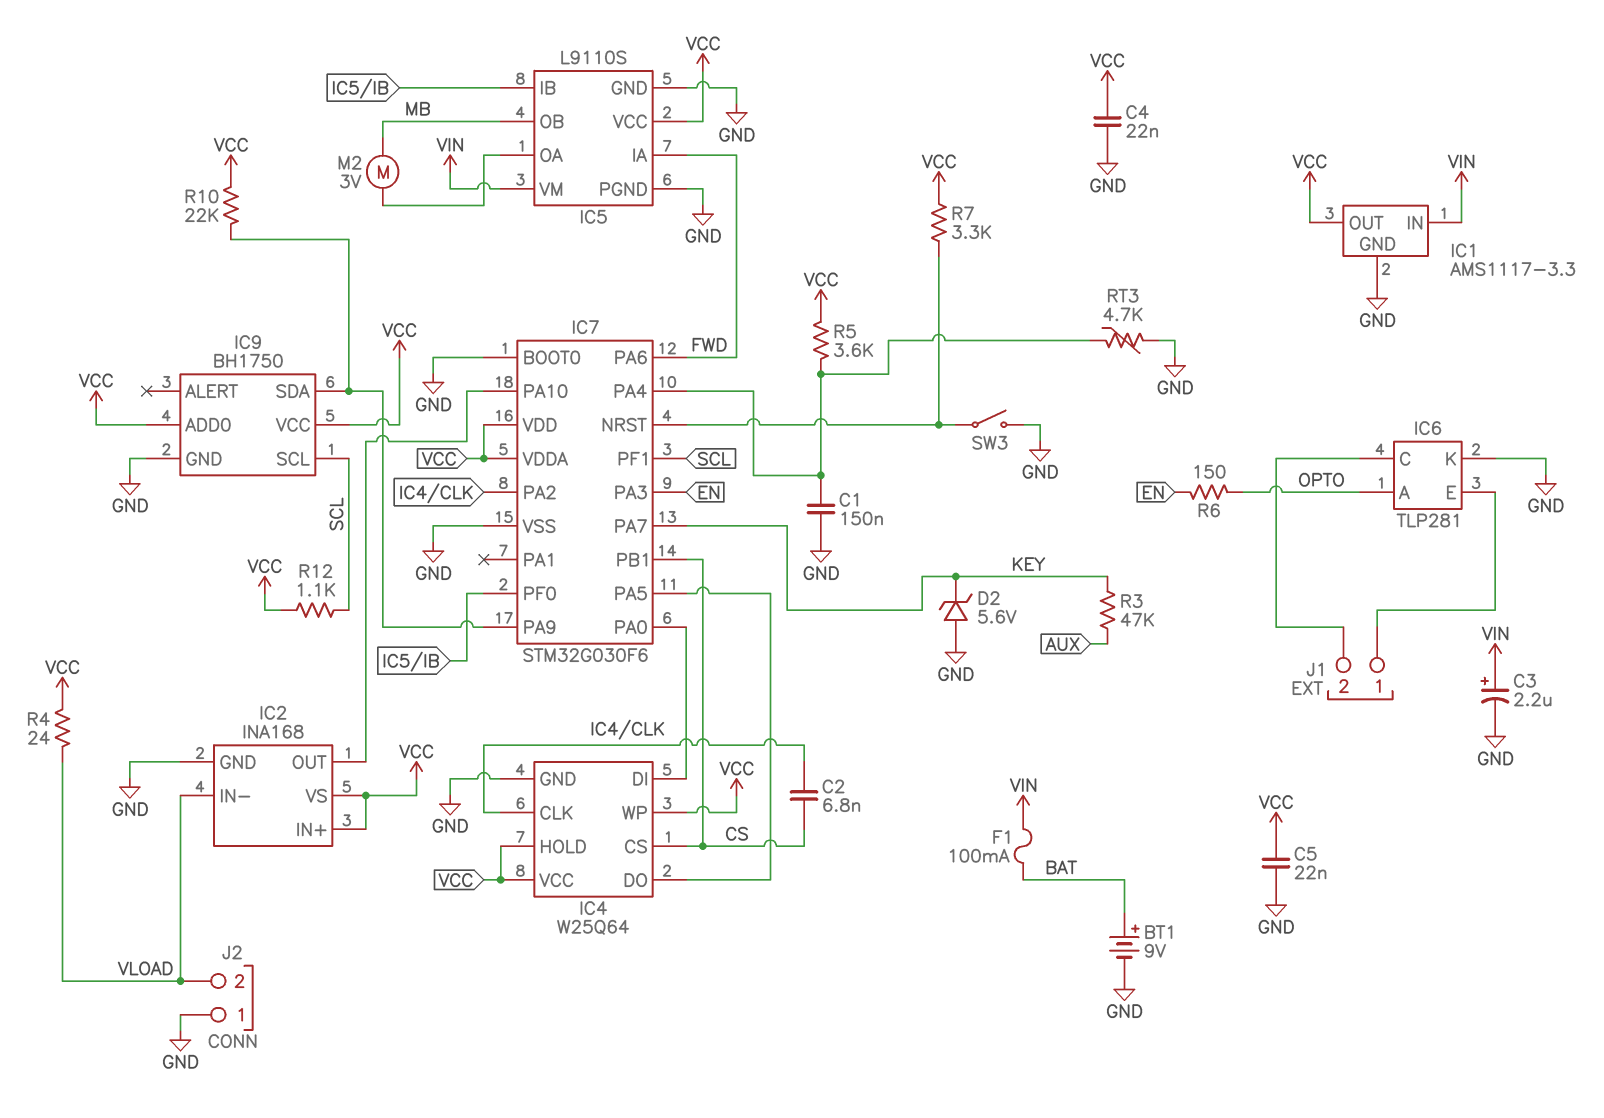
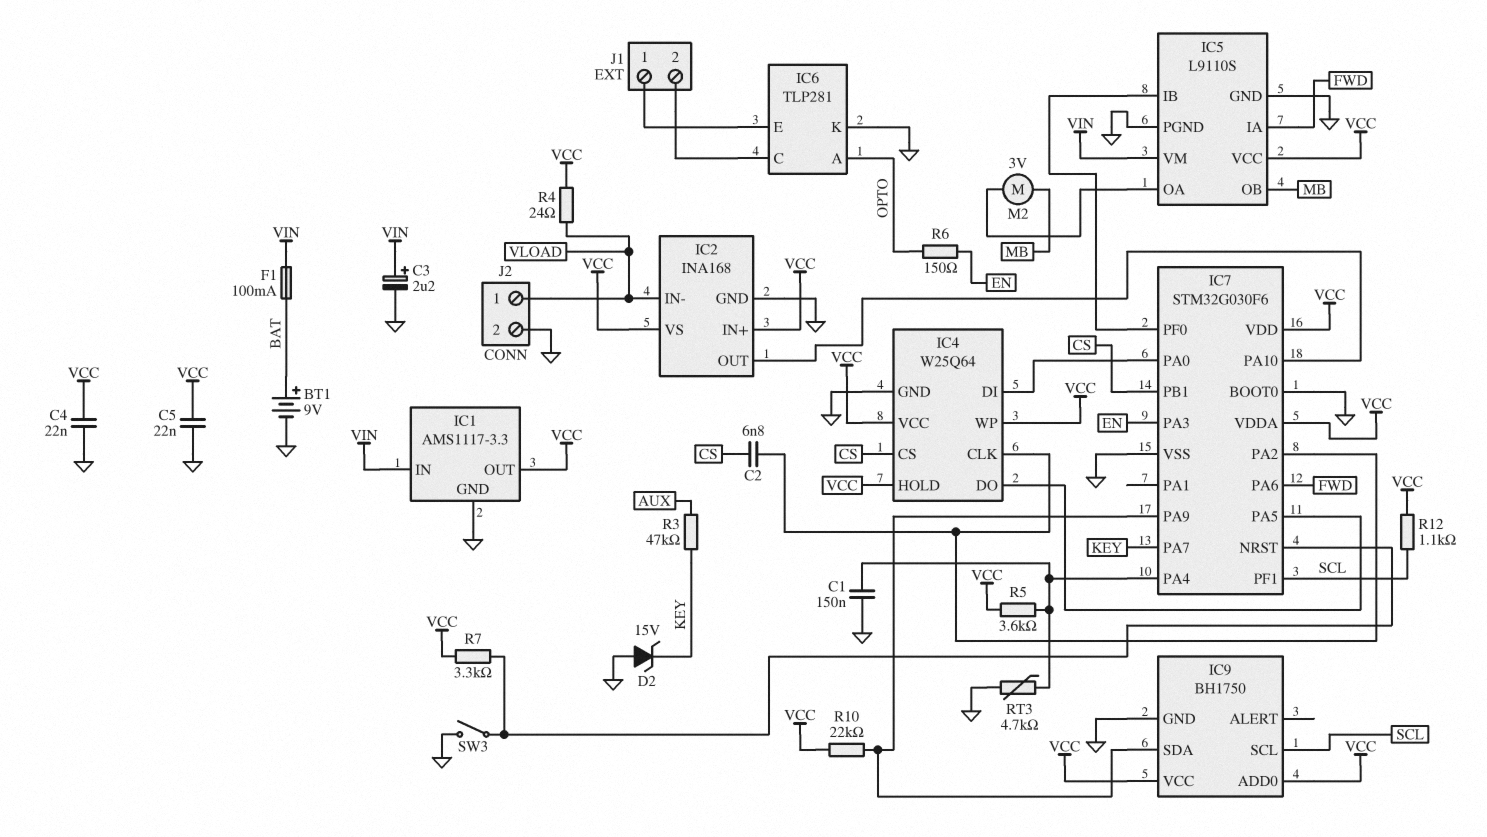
D2: zener 5.6V (A GND, K KEY) -> zener 15V (A GND, K KEY)
J2 pin 1: GND -> VLOAD
J2 pin 2: VLOAD -> GND

